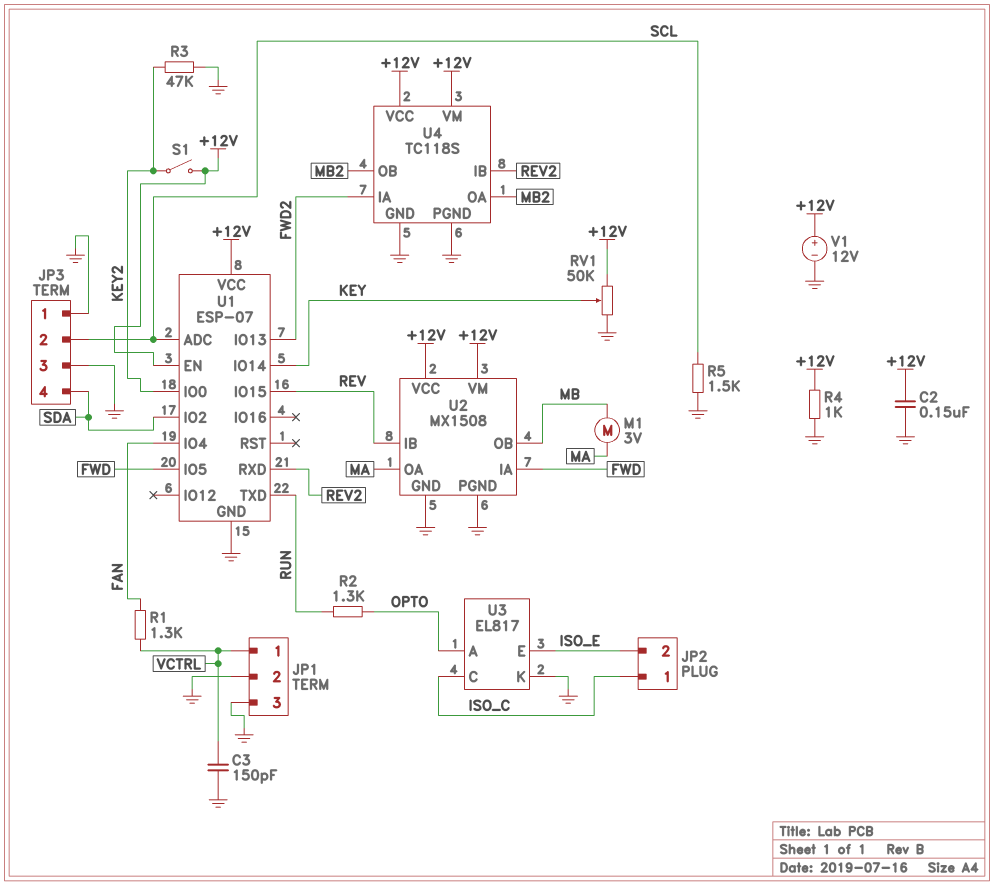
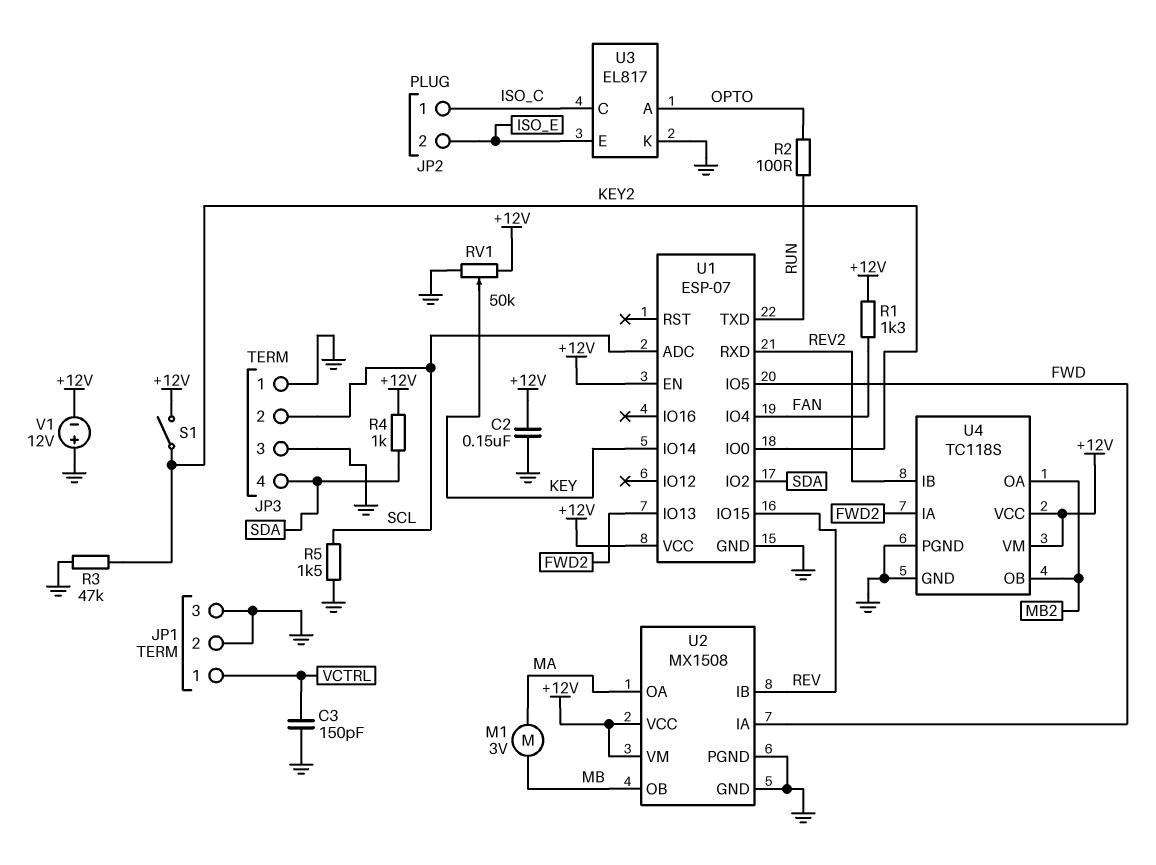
R1: 1.3k (FAN, VCTRL) -> 1.3k (+12V, FAN)
R2: 1.3k (OPTO, RUN) -> 100 (OPTO, RUN)
R4: 1k (+12V, GND) -> 1k (+12V, SDA)
V1: 12V (plus +12V, minus GND) -> 12V (plus GND, minus +12V)

